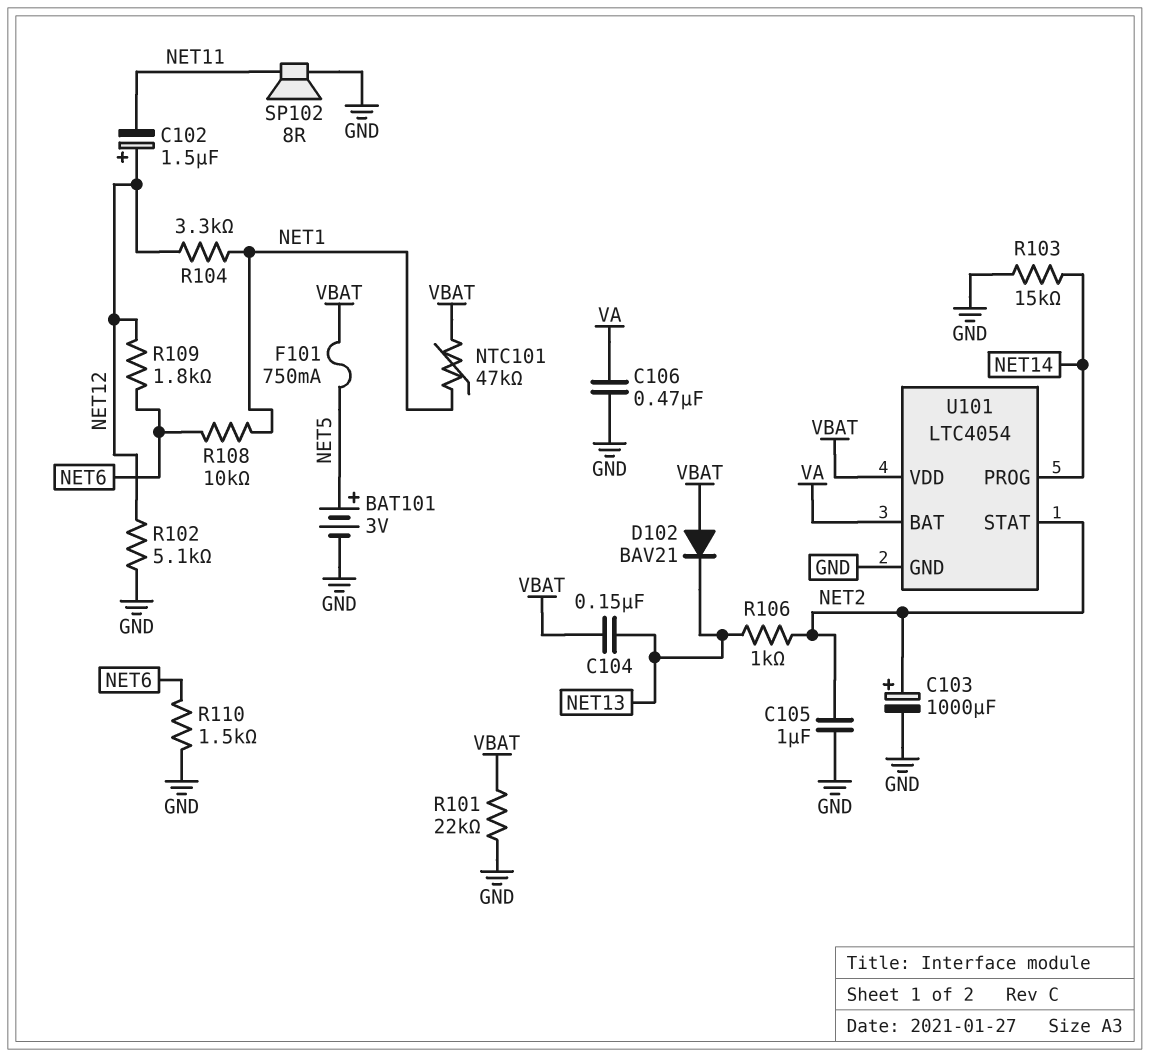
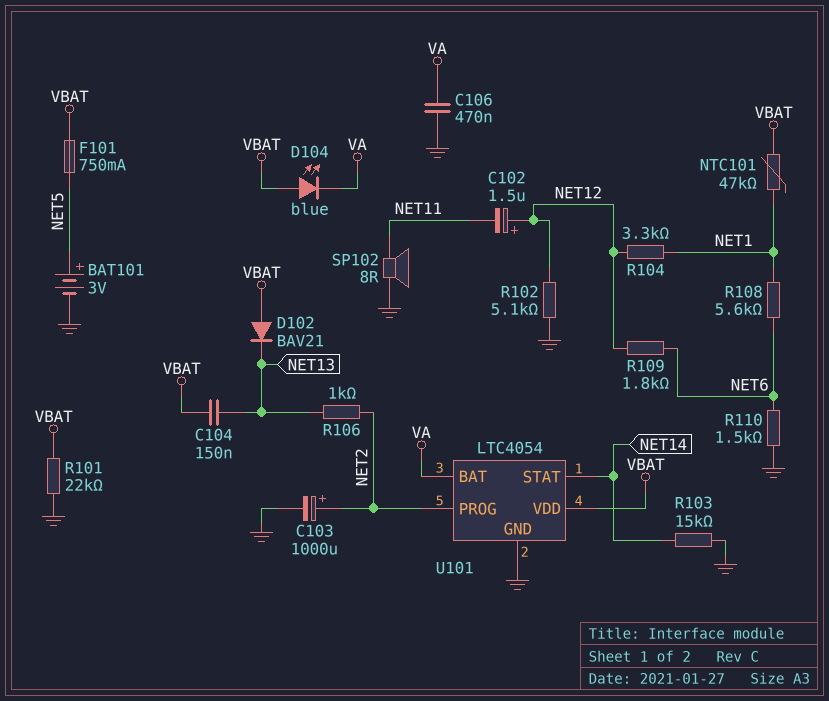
C105: 1uF (GND, NET2) -> none
D104: none -> LED blue (A VBAT, K VA)
R108: 10k (NET1, NET6) -> 5.6k (NET1, NET6)
U101 pin PROG: NET14 -> NET2
U101 pin STAT: NET2 -> NET14

